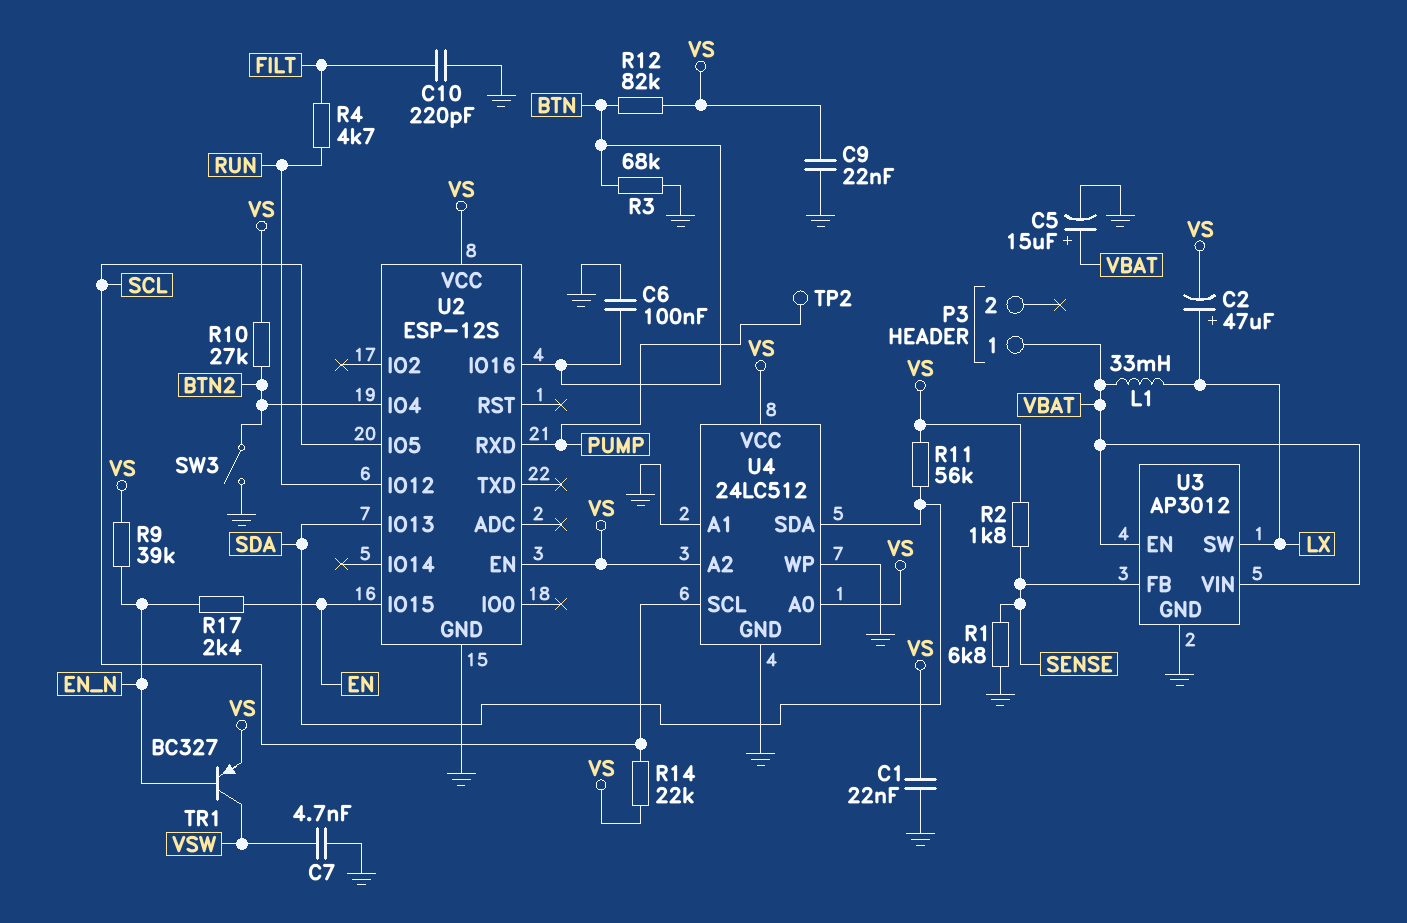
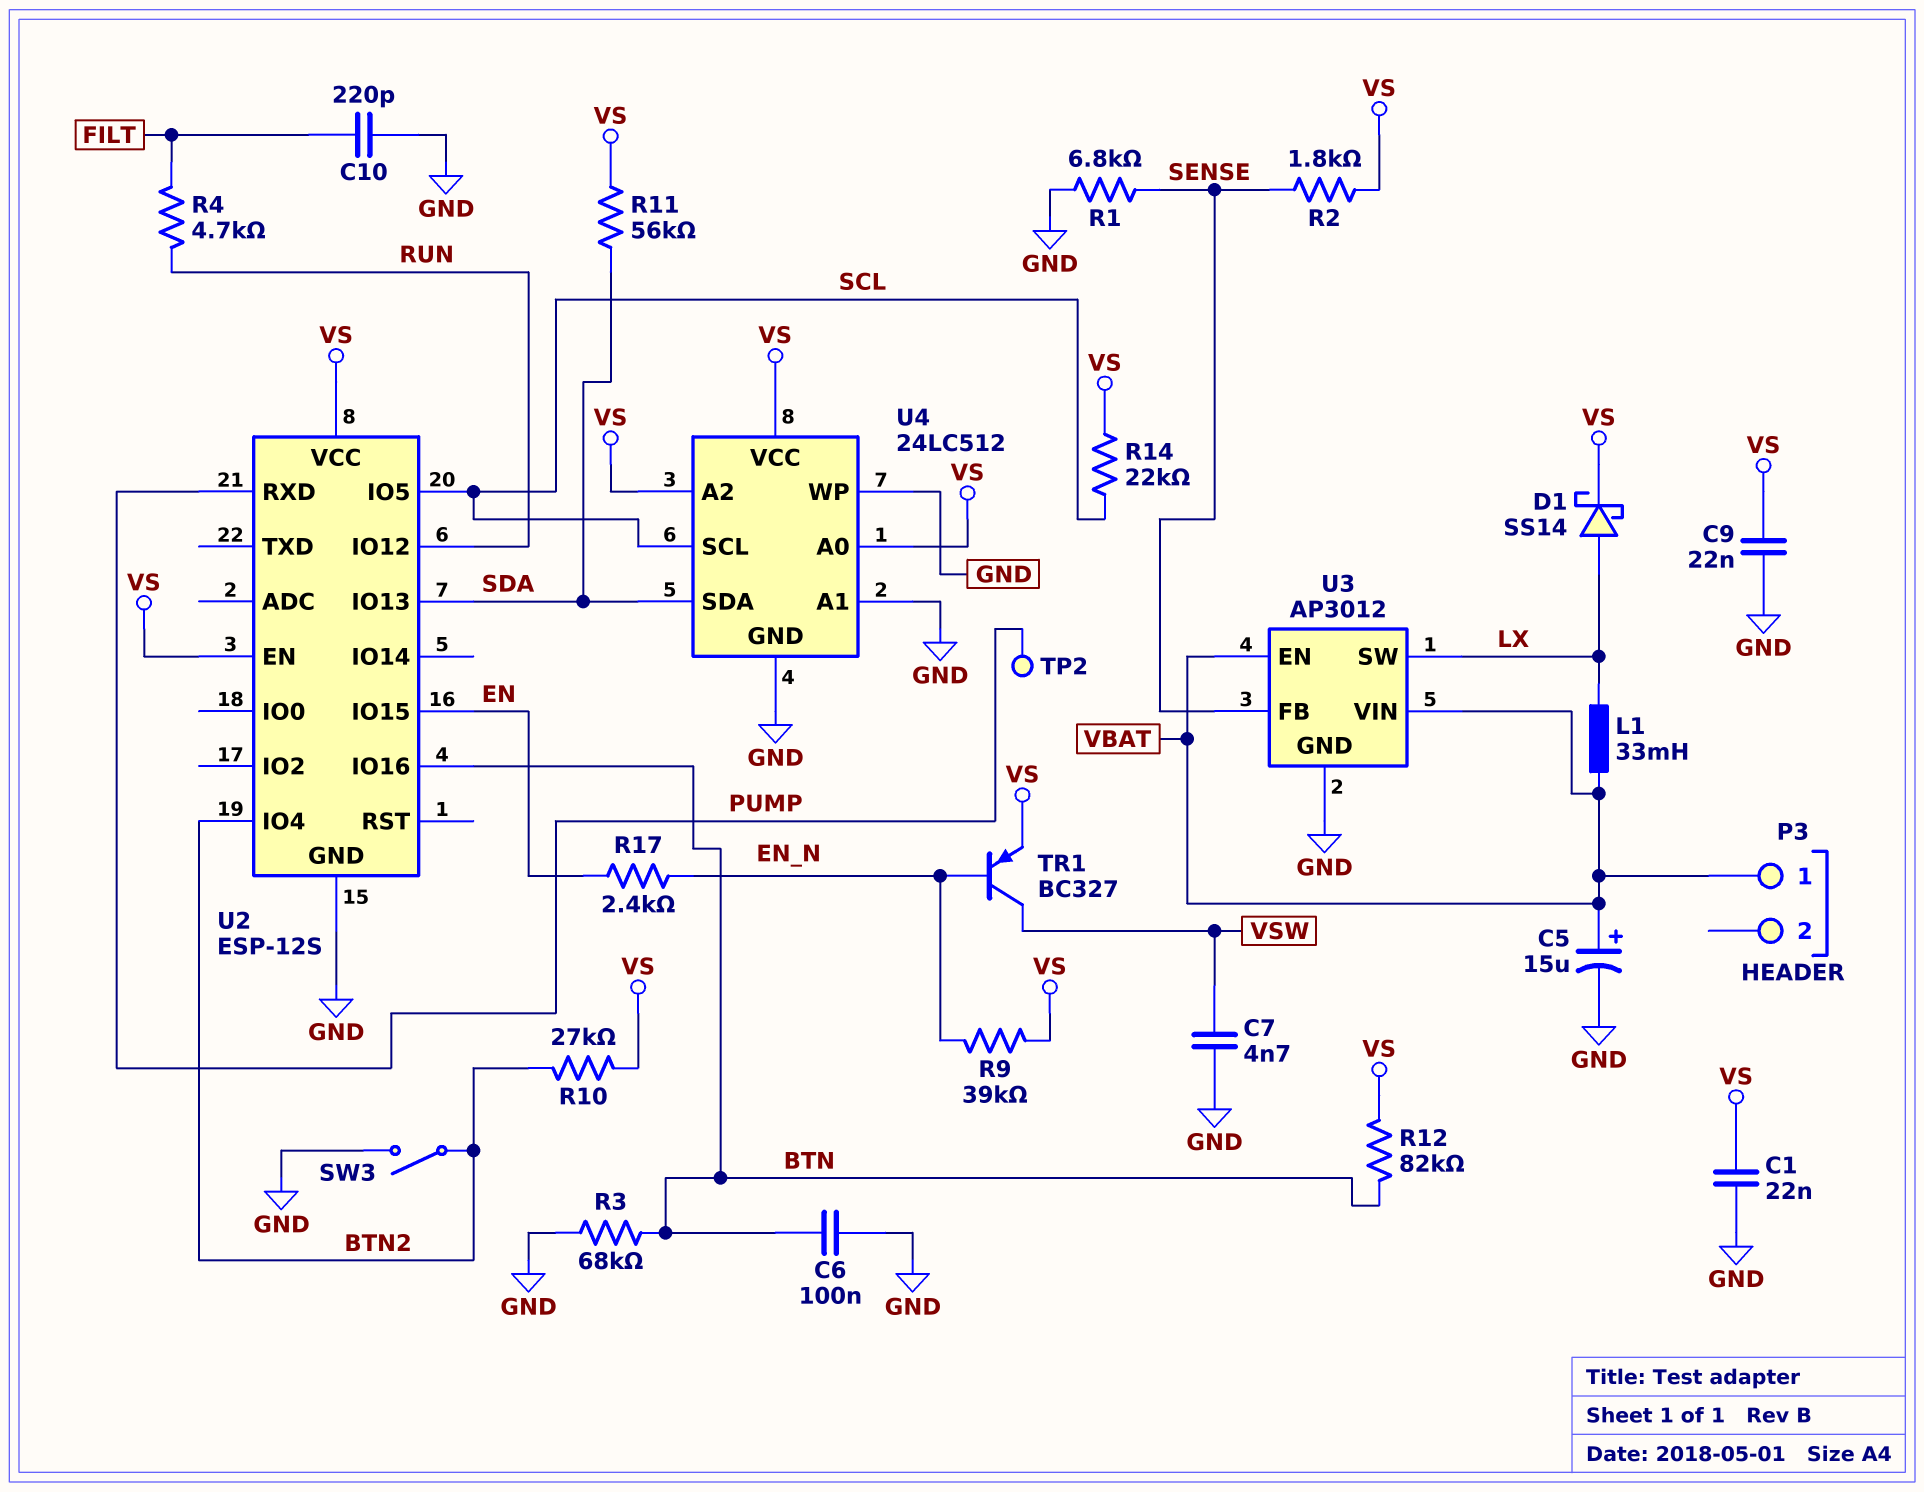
C2: 47uF (plus LX, minus VS) -> none
D1: none -> schottky SS14 (A LX, K VS)

